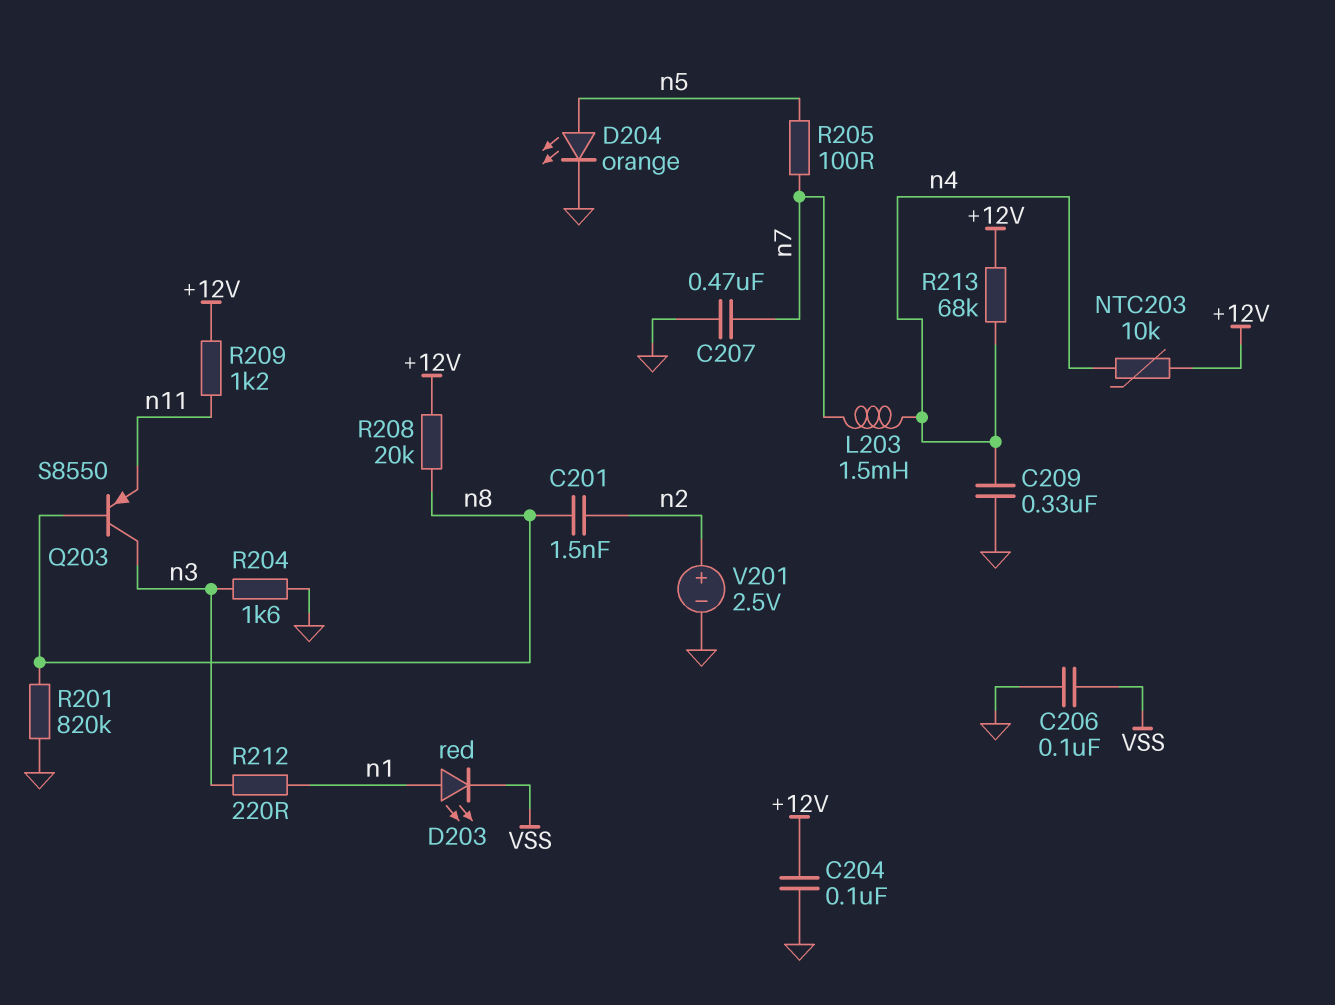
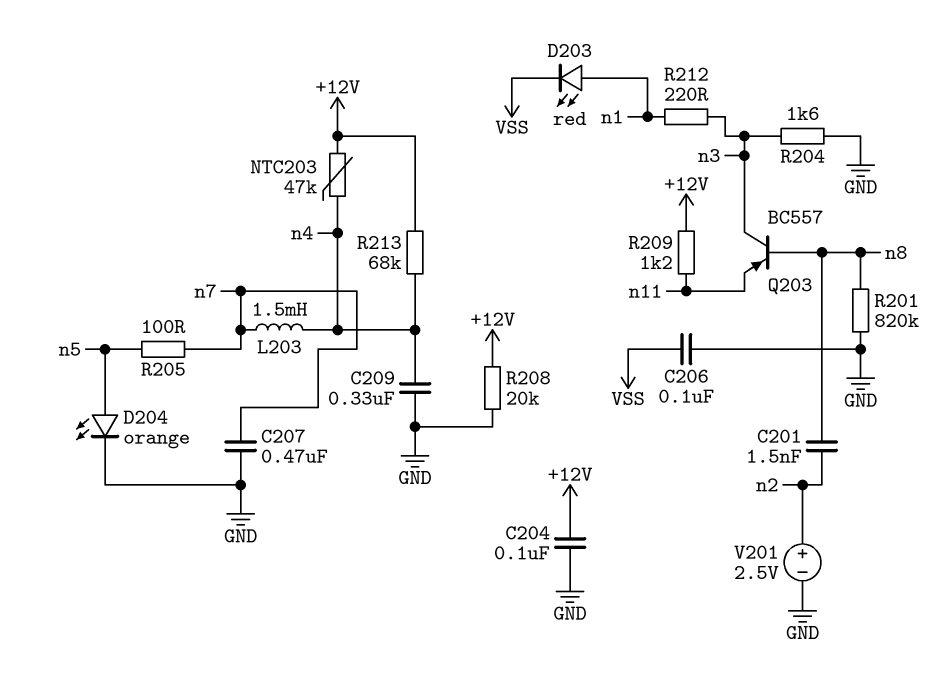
NTC203: 10k (+12V, n4) -> 47k (+12V, n4)
Q203: PNP S8550 (B n8, C n3, E n11) -> PNP BC557 (B n8, C n3, E n11)
R208: 20k (+12V, n8) -> 20k (+12V, GND)

